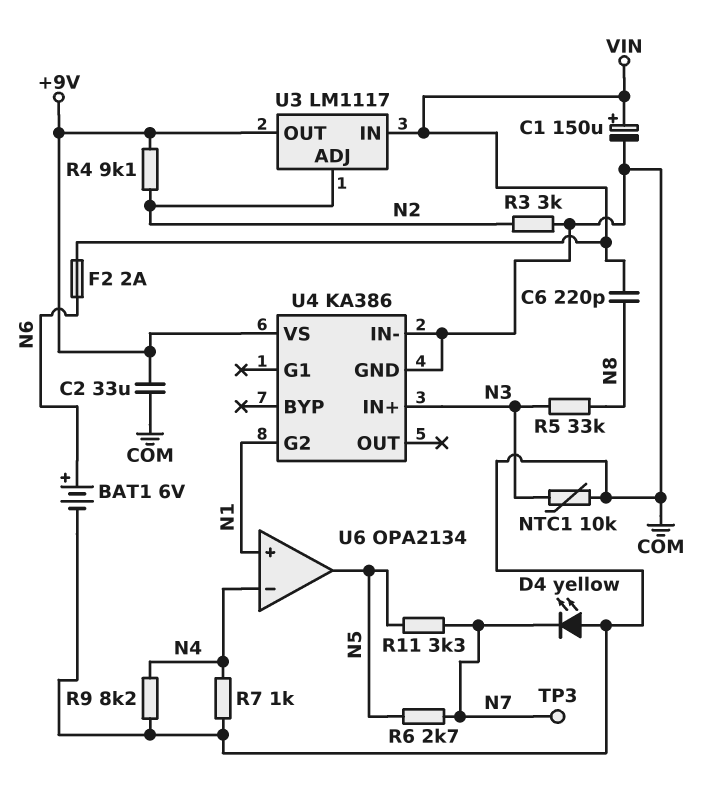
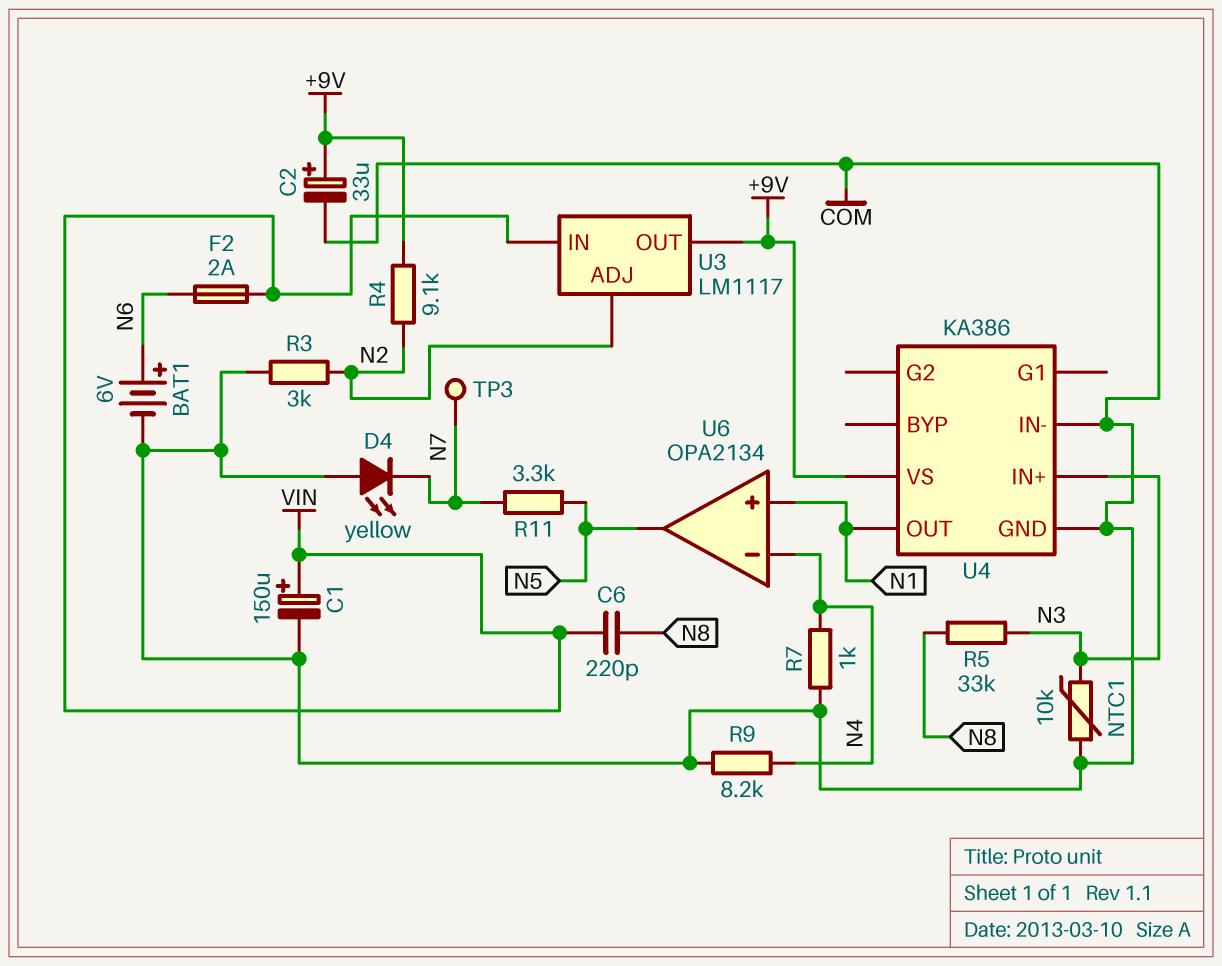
C2: 33uF (+9V, COM) -> 33uF (plus +9V, minus COM)
R6: 2.7k (N5, N7) -> none
U4 pin G2: N1 -> none
U4 pin OUT: none -> N1

